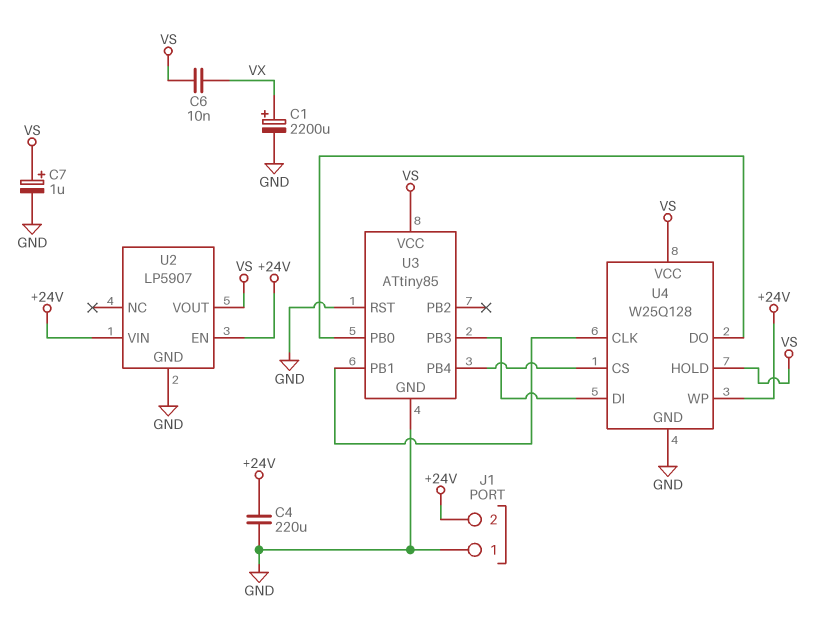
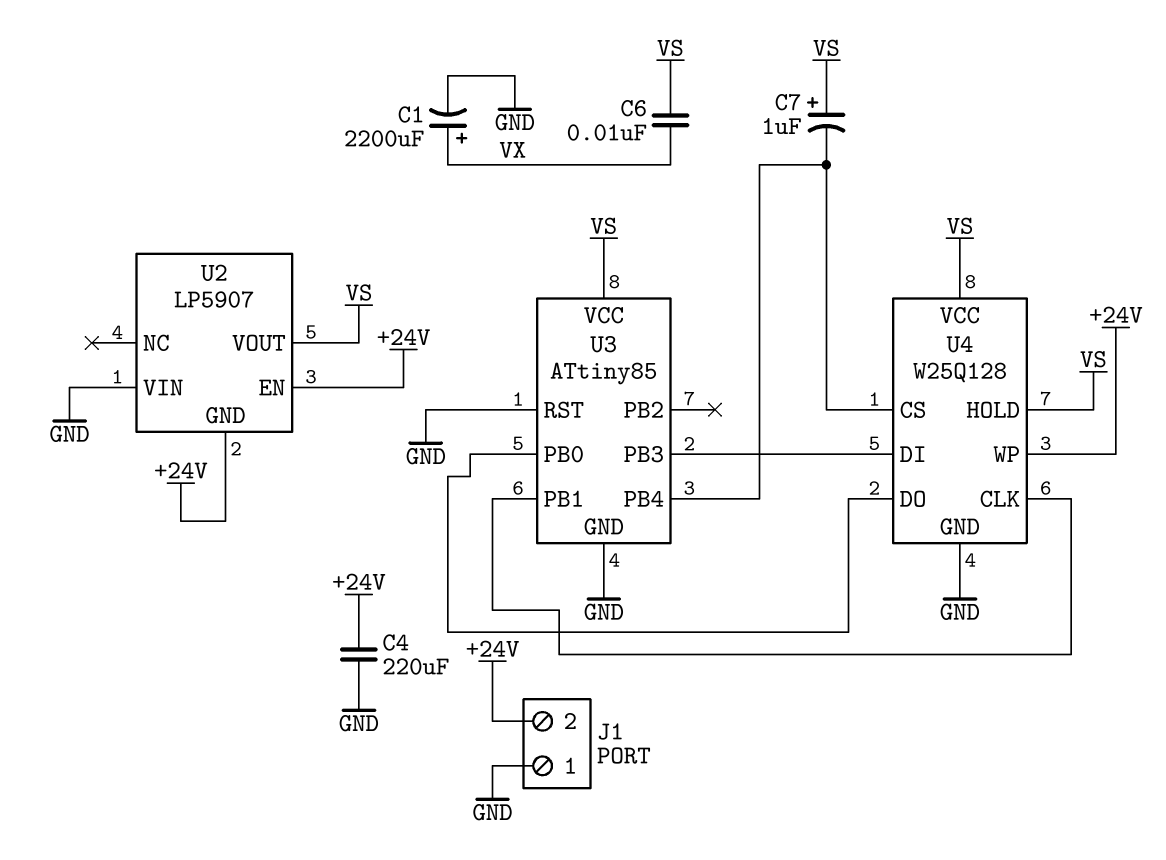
C7: 1uF (plus VS, minus GND) -> 1uF (plus VS, minus U3/PB4)
U2 pin GND: GND -> +24V
U2 pin VIN: +24V -> GND

